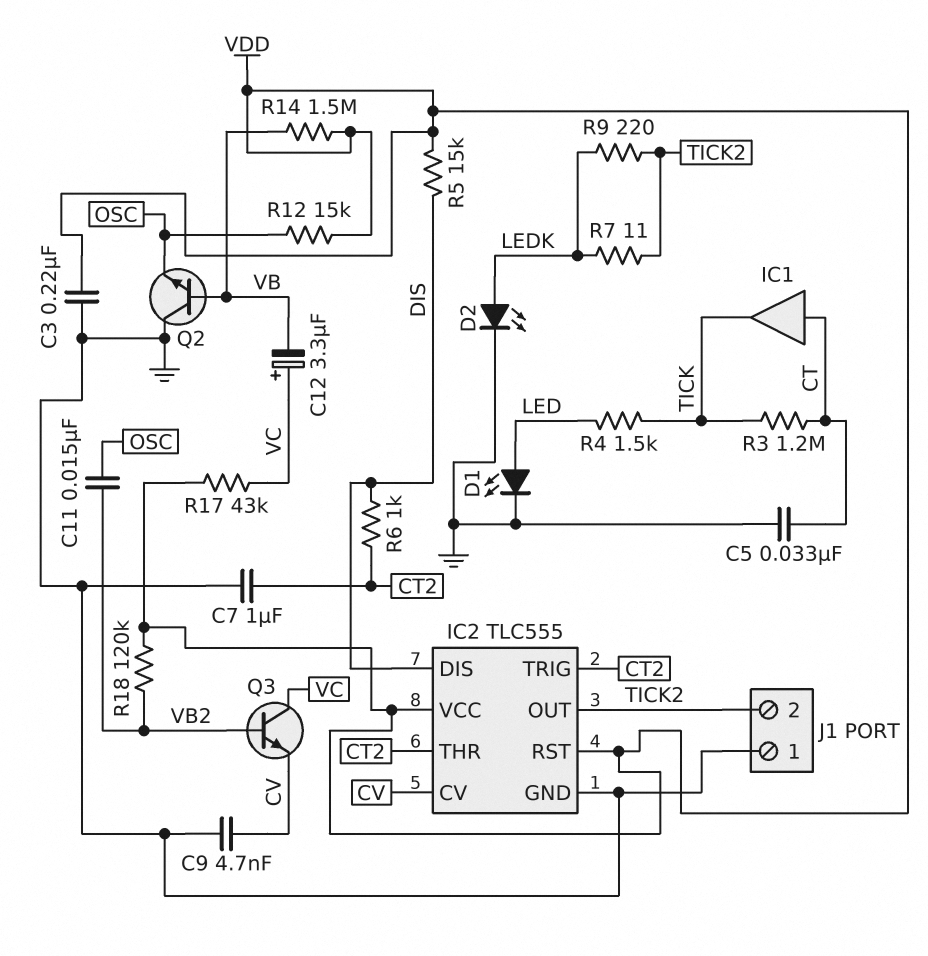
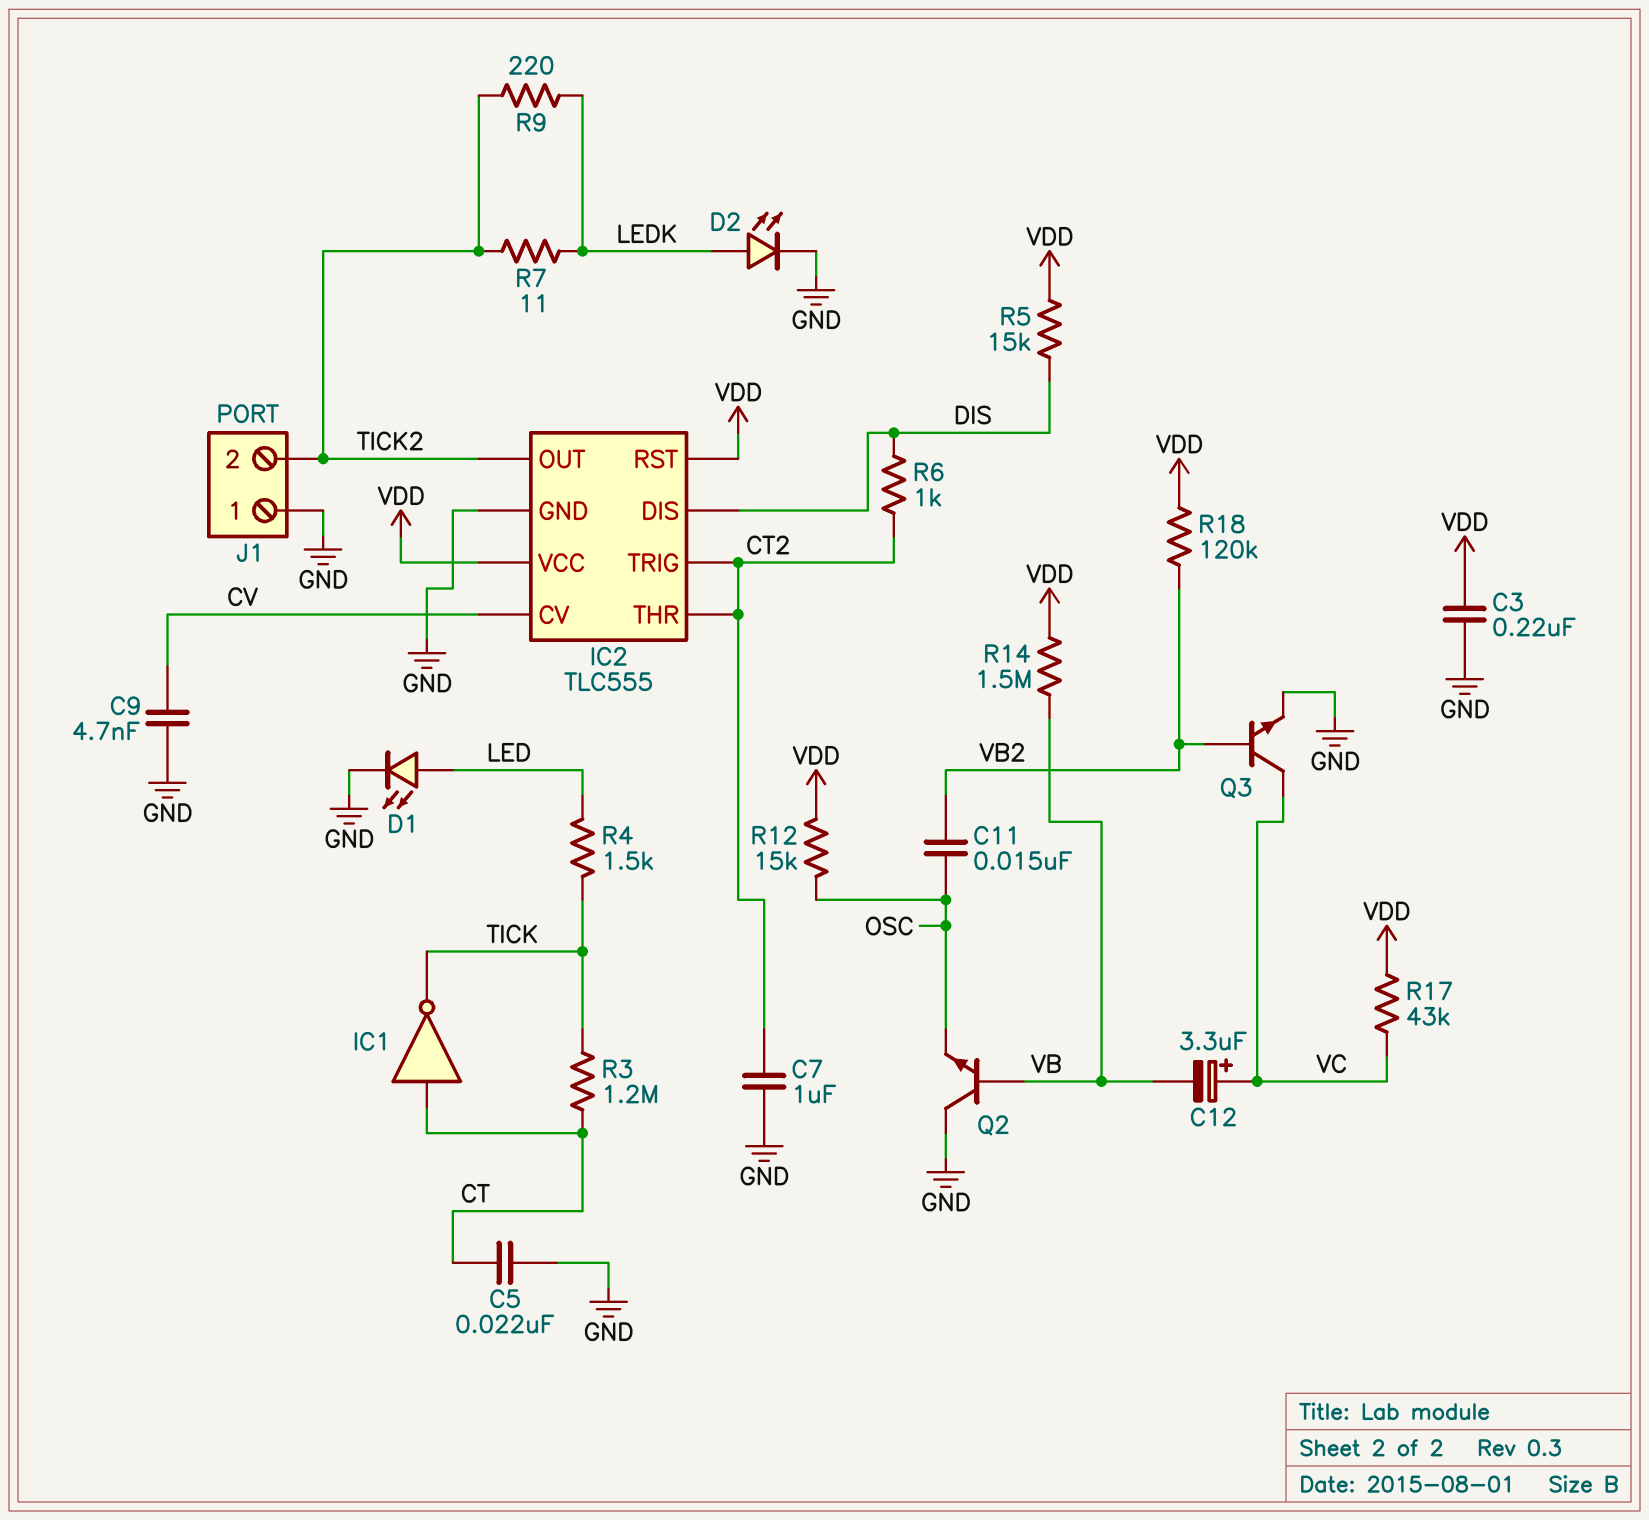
C5: 33nF (CT, GND) -> 22nF (CT, GND)
IC1: buffer (in CT, out TICK) -> NOT (in CT, out TICK)
Q3: NPN (B VB2, C VC, E CV) -> NPN (B VB2, C VC, E GND)

